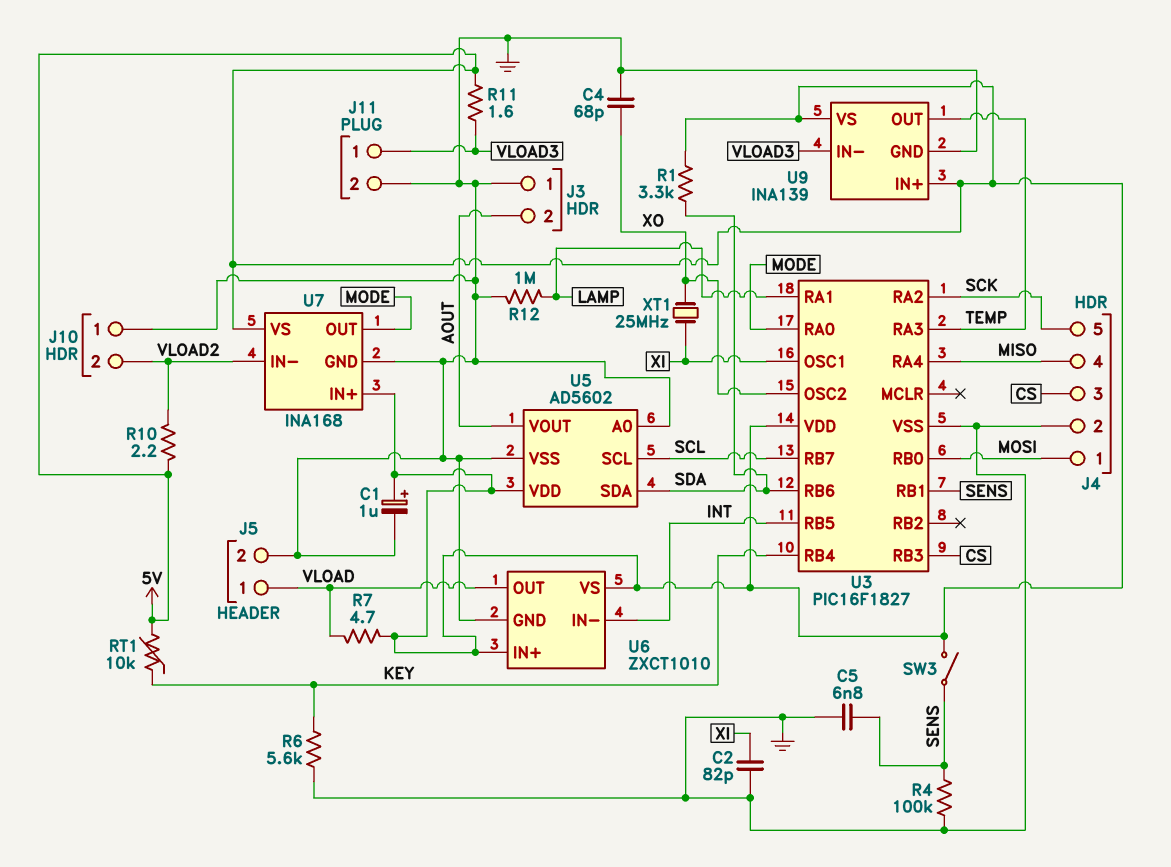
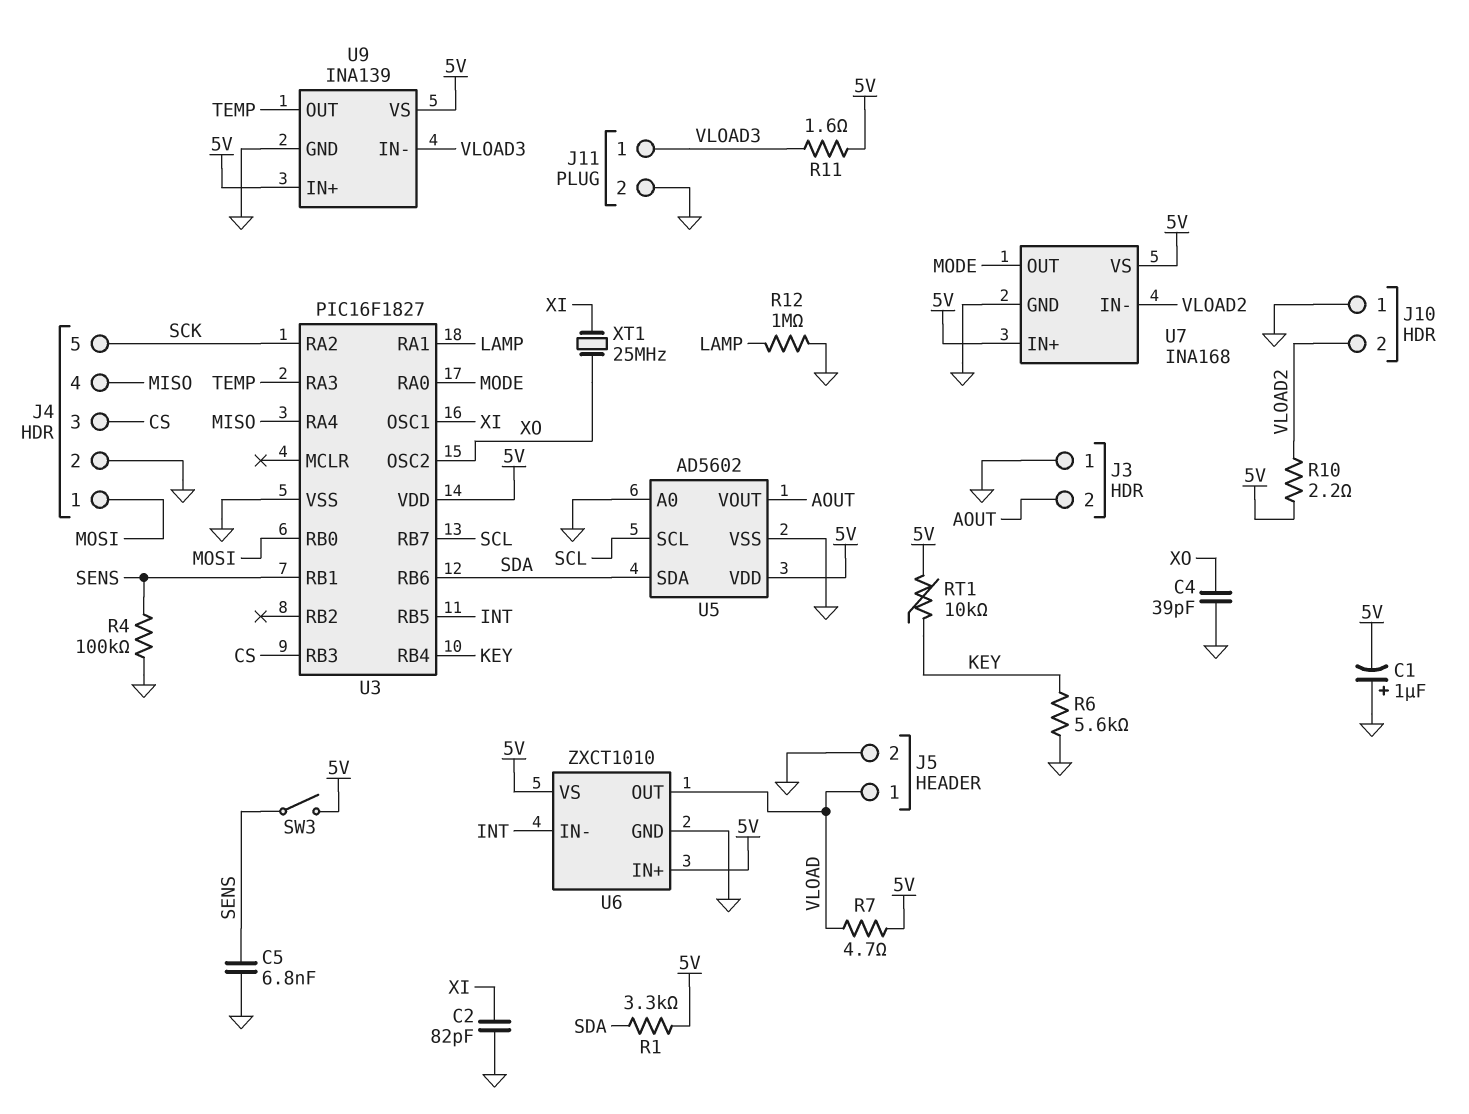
C1: 1uF (plus 5V, minus GND) -> 1uF (plus GND, minus 5V)
C4: 68pF (GND, XO) -> 39pF (GND, XO)

